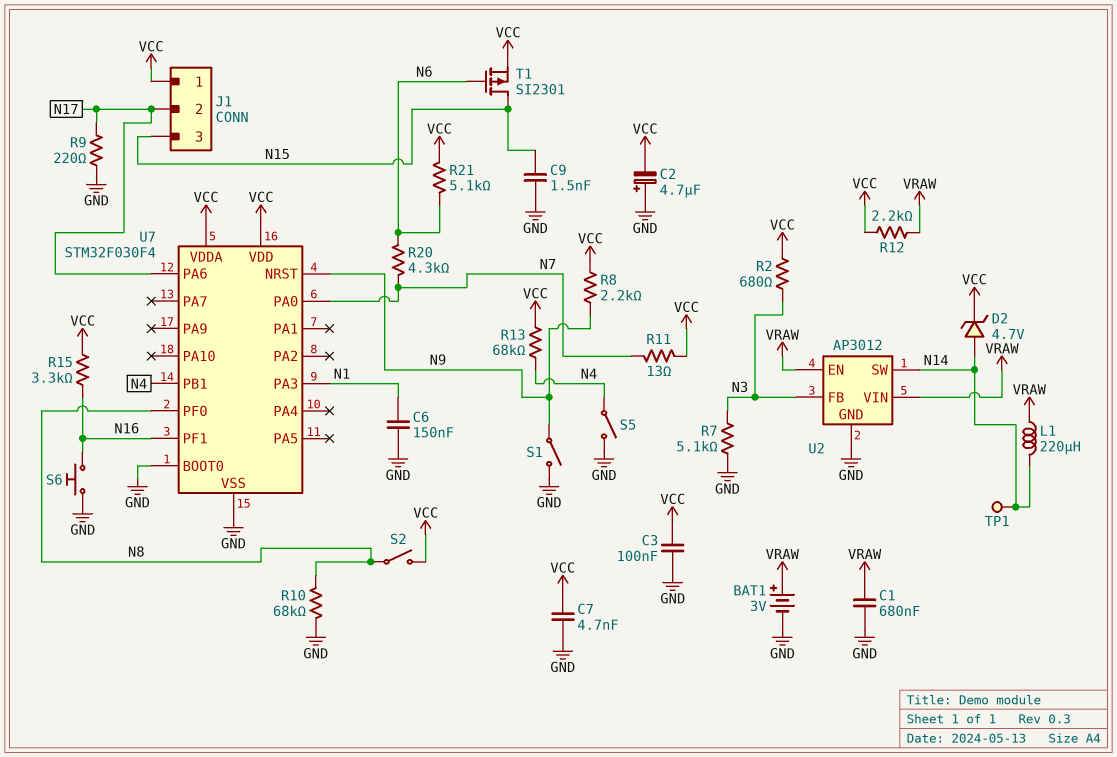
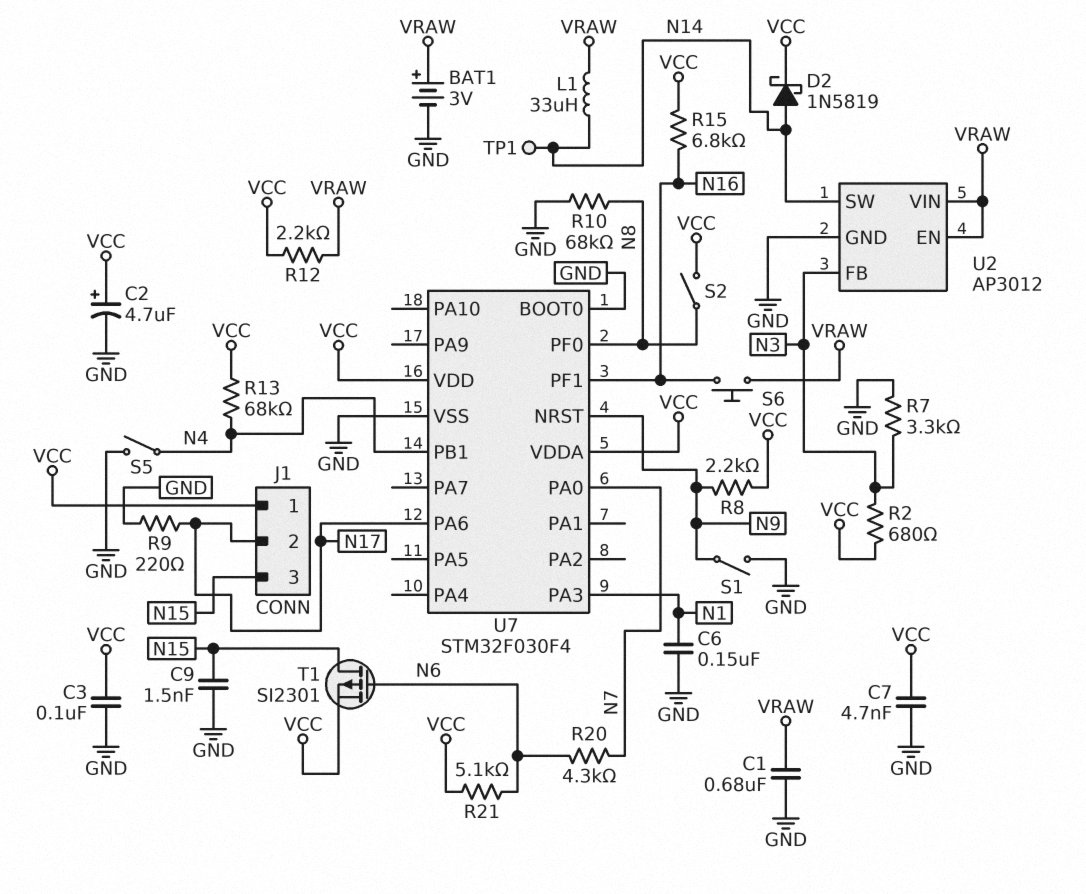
C2: 4.7uF (plus GND, minus VCC) -> 4.7uF (plus VCC, minus GND)
D2: zener 4.7V (A N14, K VCC) -> schottky 1N5819 (A N14, K VCC)
L1: 220uH (N14, VRAW) -> 33uH (N14, VRAW)
R7: 5.1k (GND, N3) -> 3.3k (GND, N3)
R11: 13 (N7, VCC) -> none
R15: 3.3k (N16, VCC) -> 6.8k (N16, VCC)
S6: button (GND, N16) -> button (N16, VRAW)

